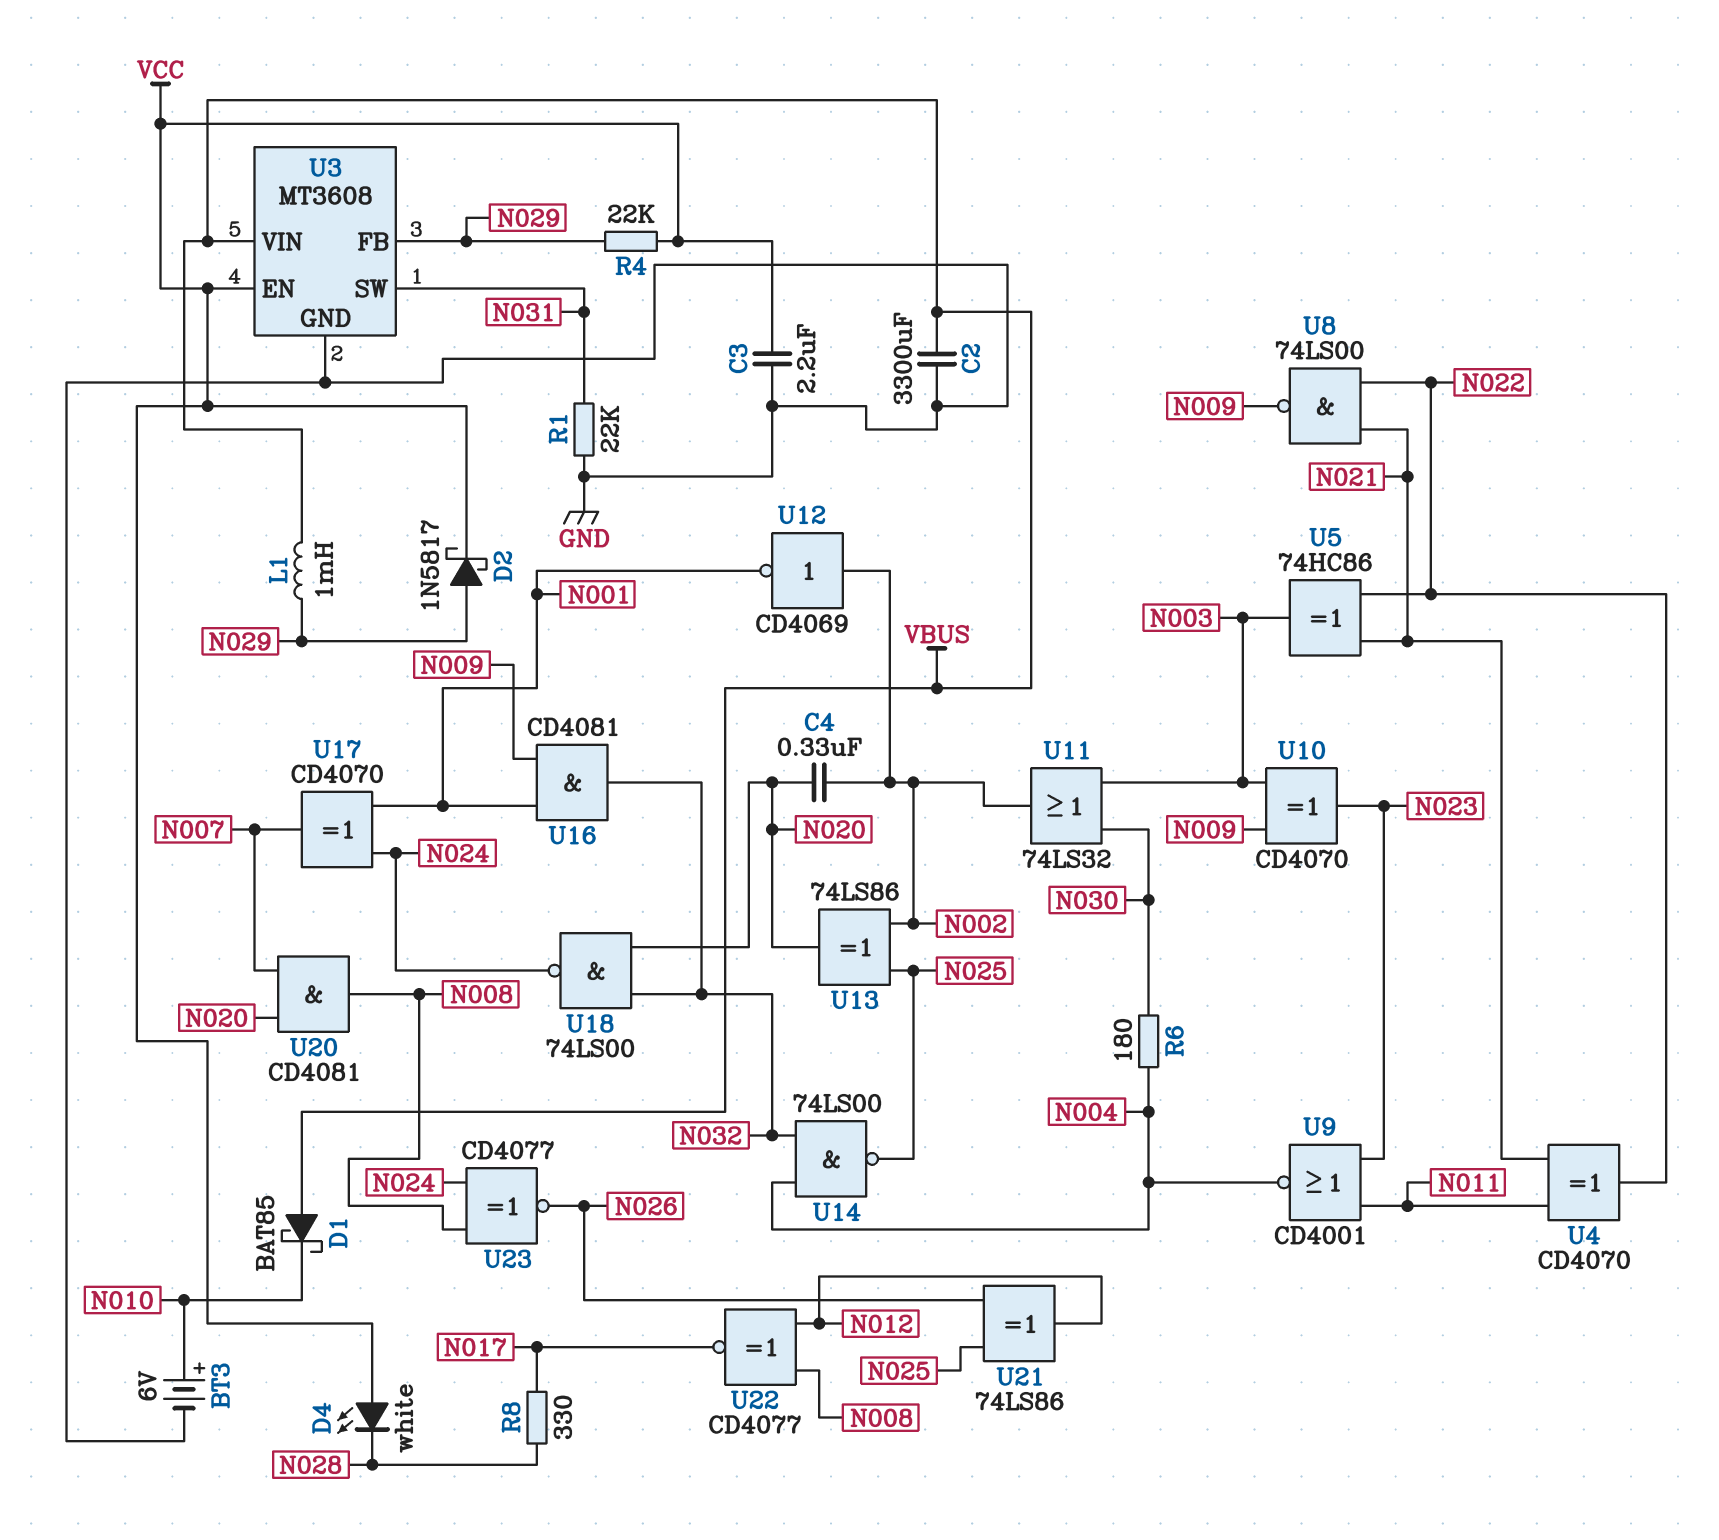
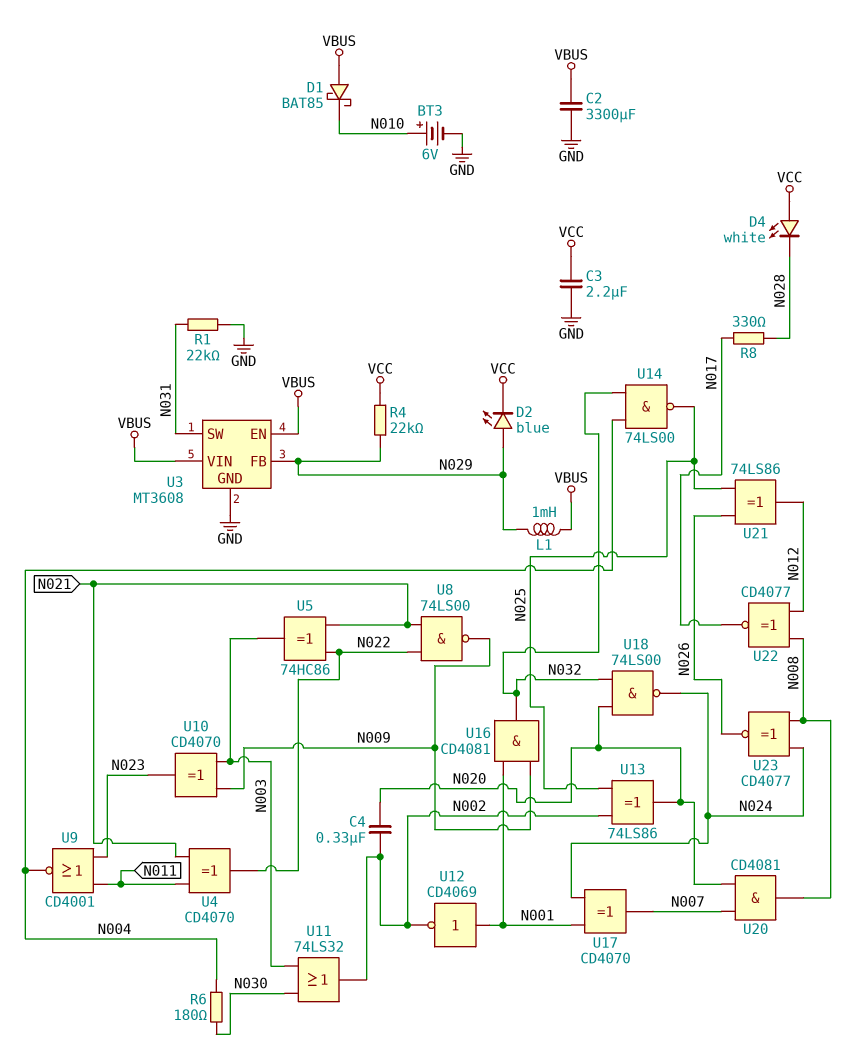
D2: schottky 1N5817 (A N029, K VCC) -> LED blue (A N029, K VCC)
U3 pin EN: VCC -> VBUS
U12: NOT CD4069 (in N002, out N001) -> NOT CD4069 (in N001, out N002)

